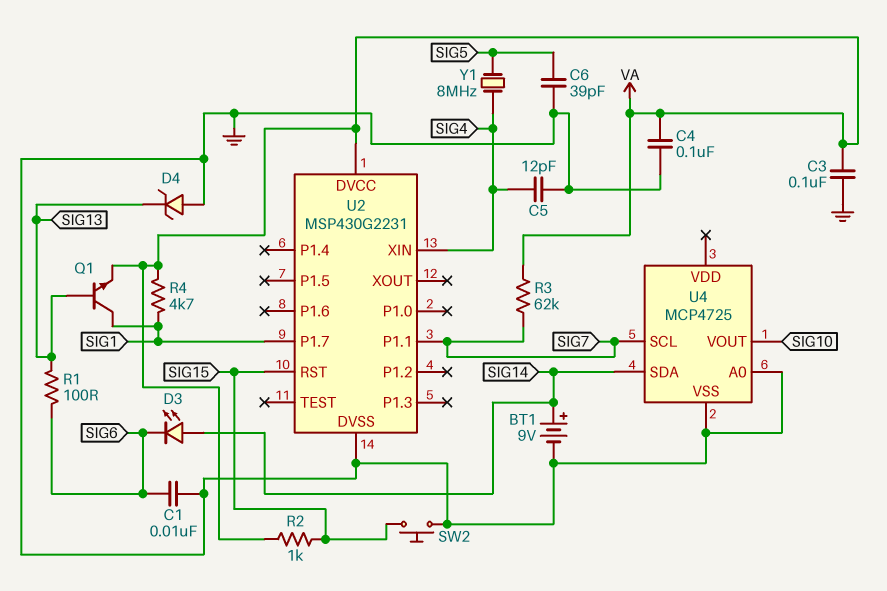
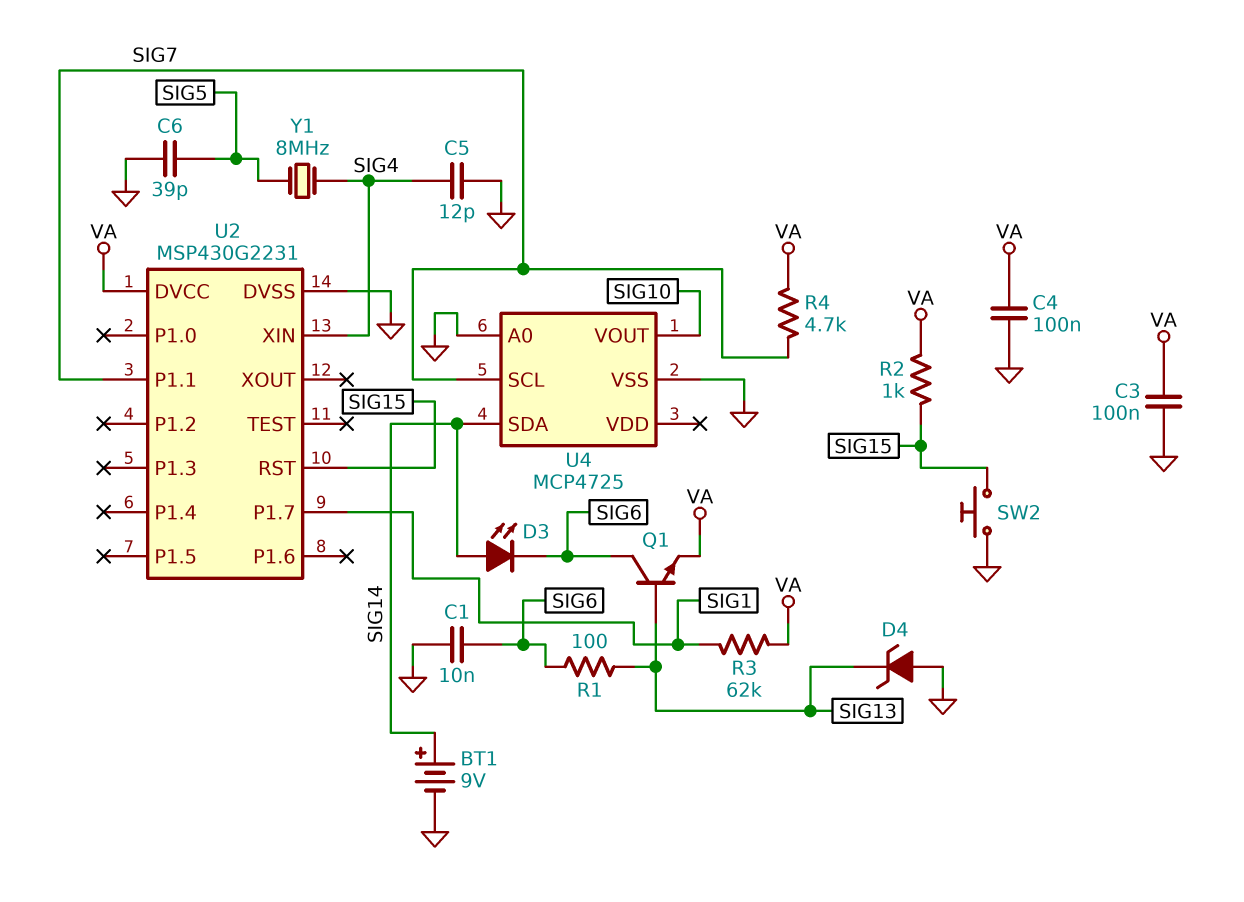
Q1: NPN (B SIG13, C SIG1, E VA) -> NPN (B SIG13, C SIG6, E VA)
R3: 62k (SIG7, VA) -> 62k (SIG1, VA)
R4: 4.7k (SIG1, VA) -> 4.7k (SIG7, VA)

